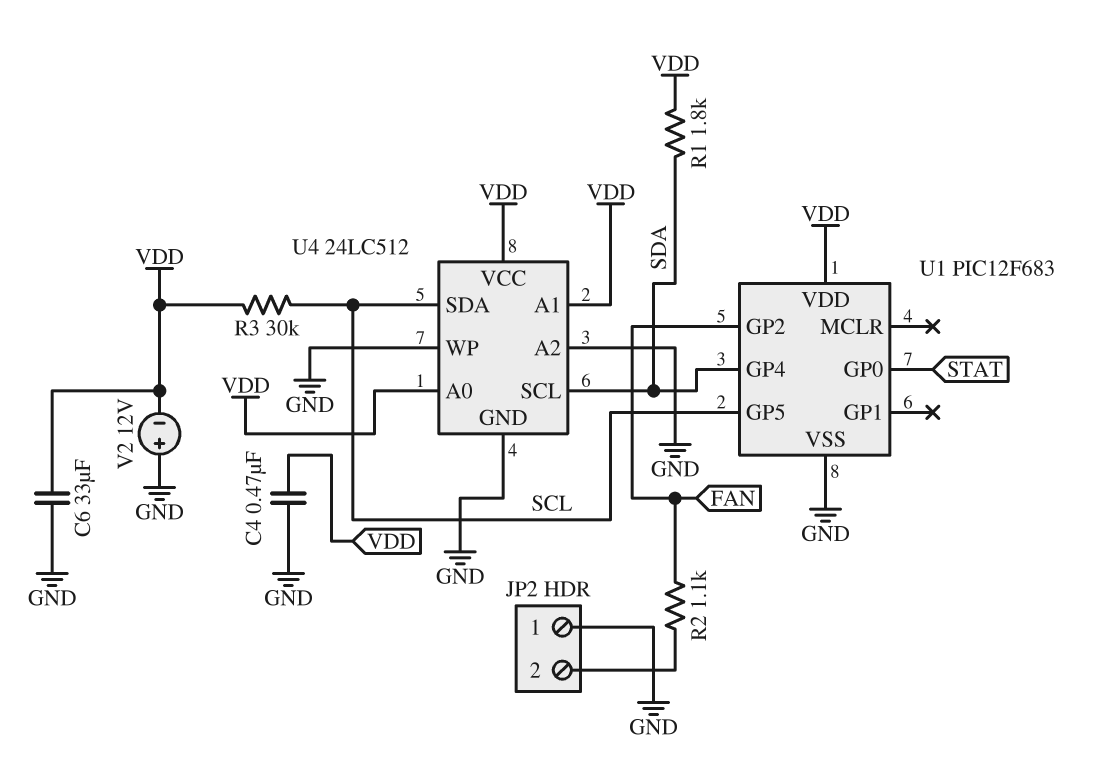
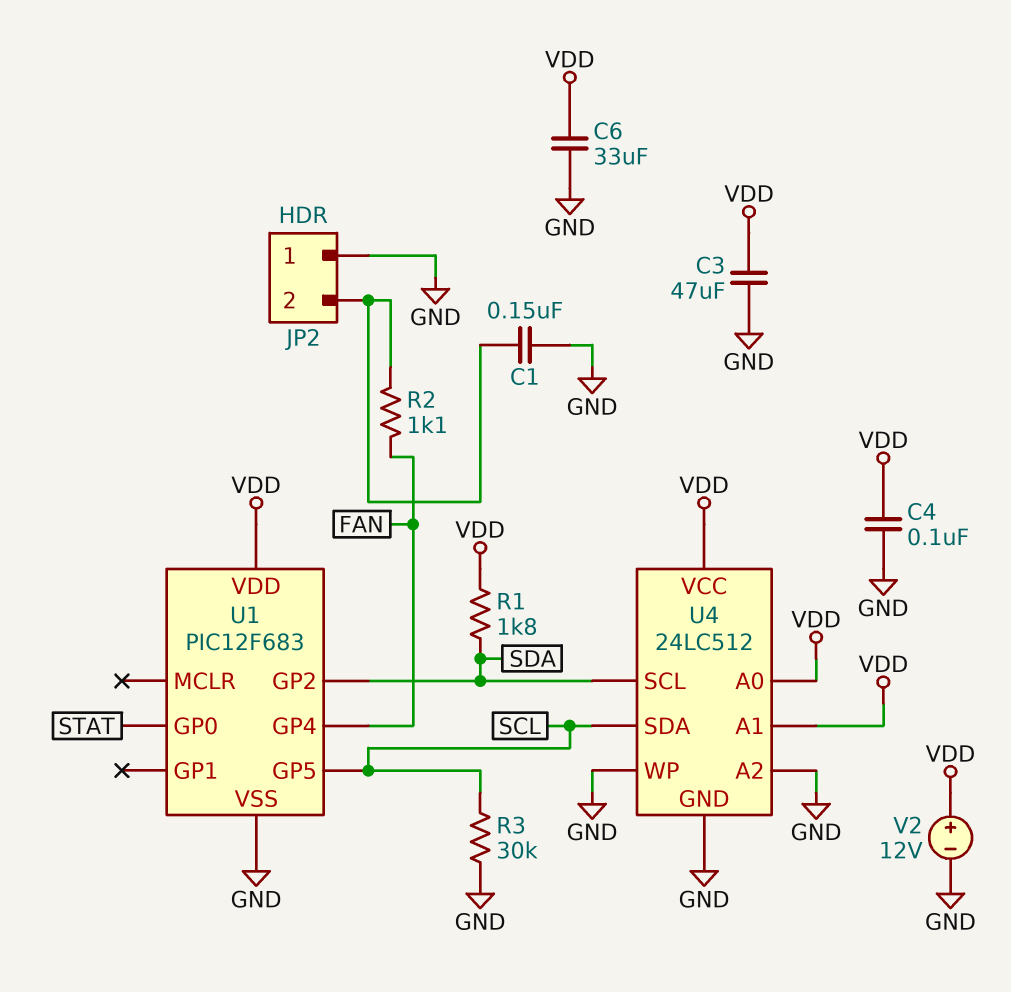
C1: none -> 150nF (GND, JP2/2)
C3: none -> 47uF (GND, VDD)
C4: 470nF (GND, VDD) -> 100nF (GND, VDD)
R3: 30k (SCL, VDD) -> 30k (GND, SCL)
U1 pin GP2: FAN -> SDA
U1 pin GP4: SDA -> FAN
V2: 12V (plus GND, minus VDD) -> 12V (plus VDD, minus GND)

